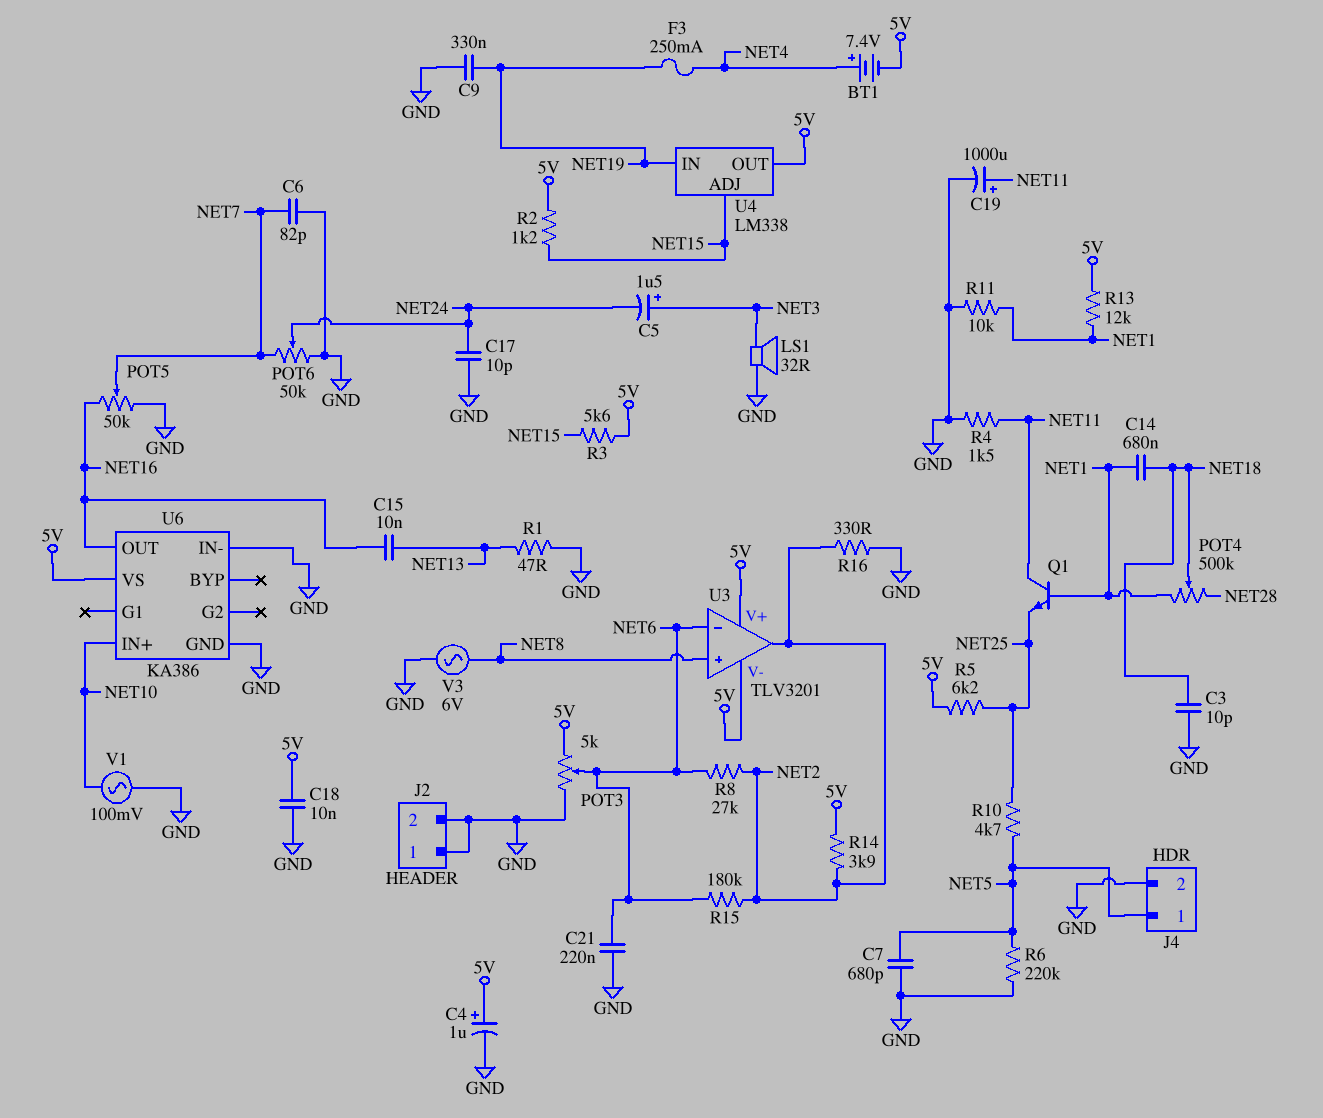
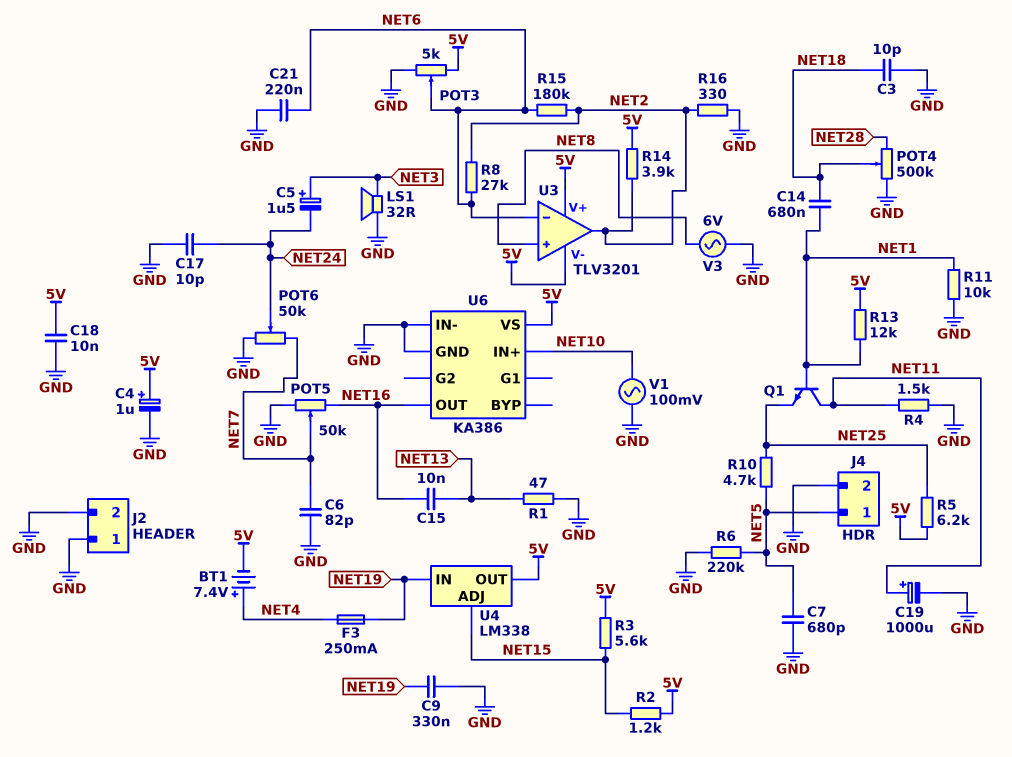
POT4: 500k (NET1, NET28, wiper NET18) -> 500k (GND, NET28, wiper NET18)

